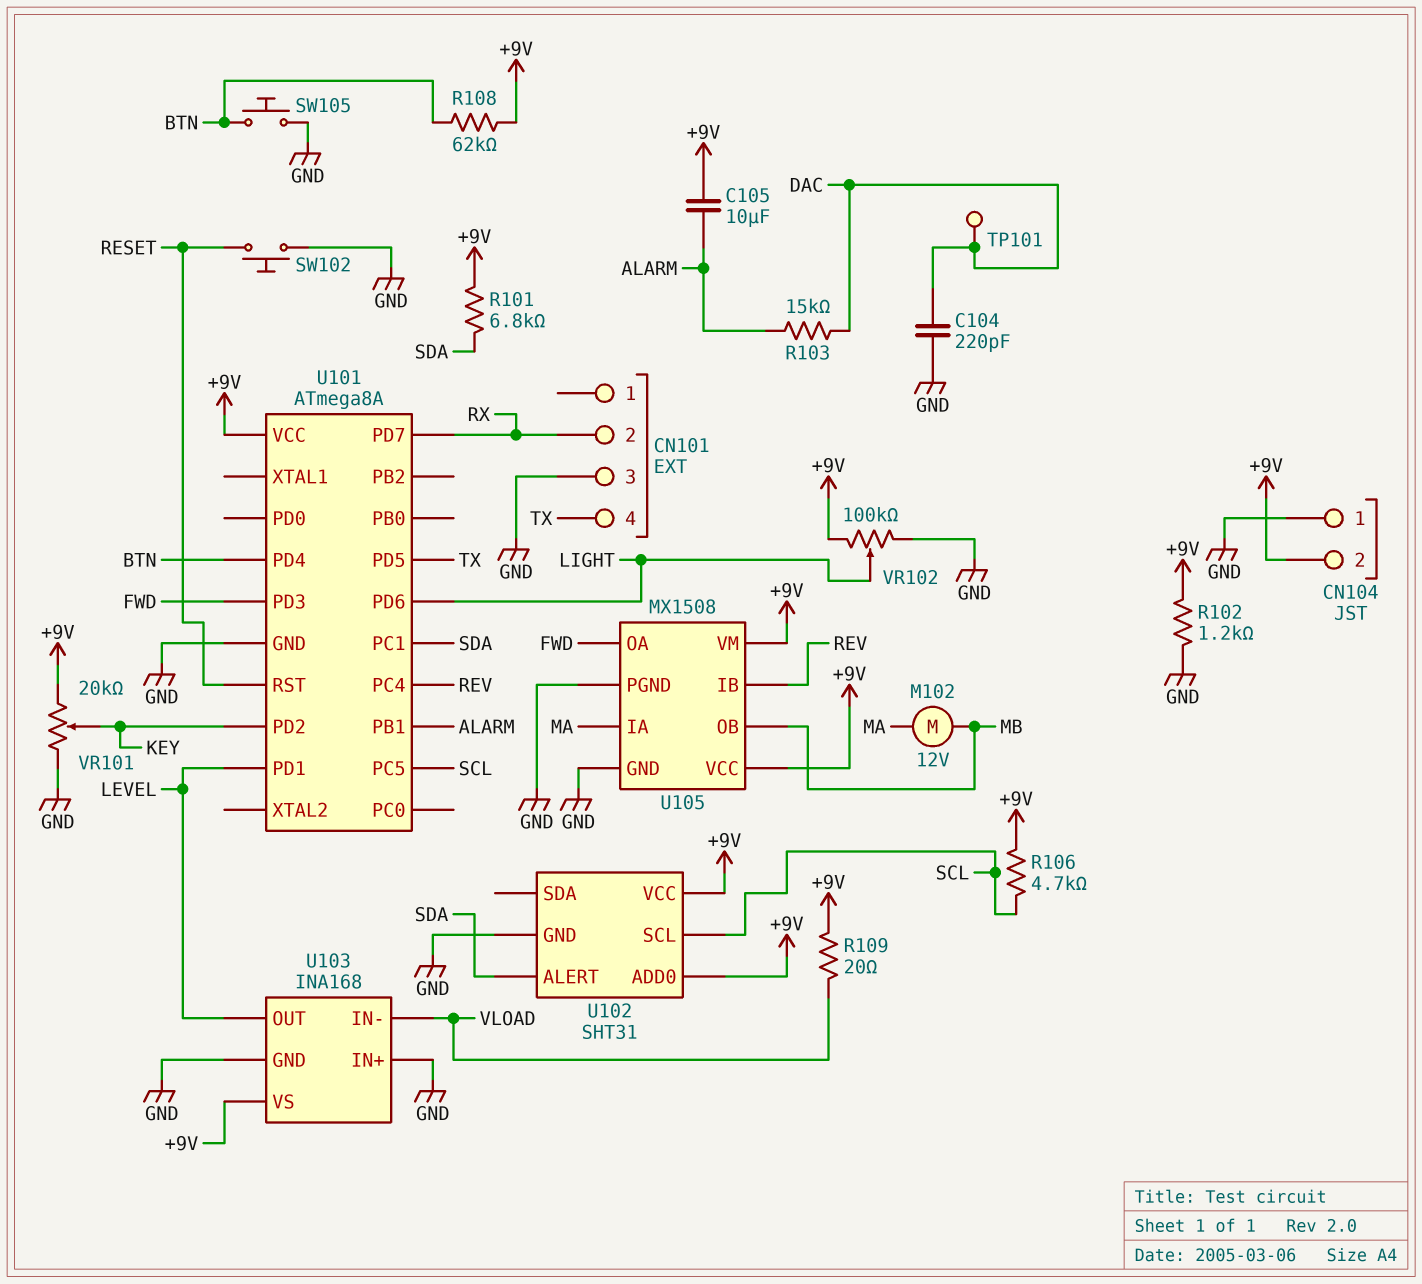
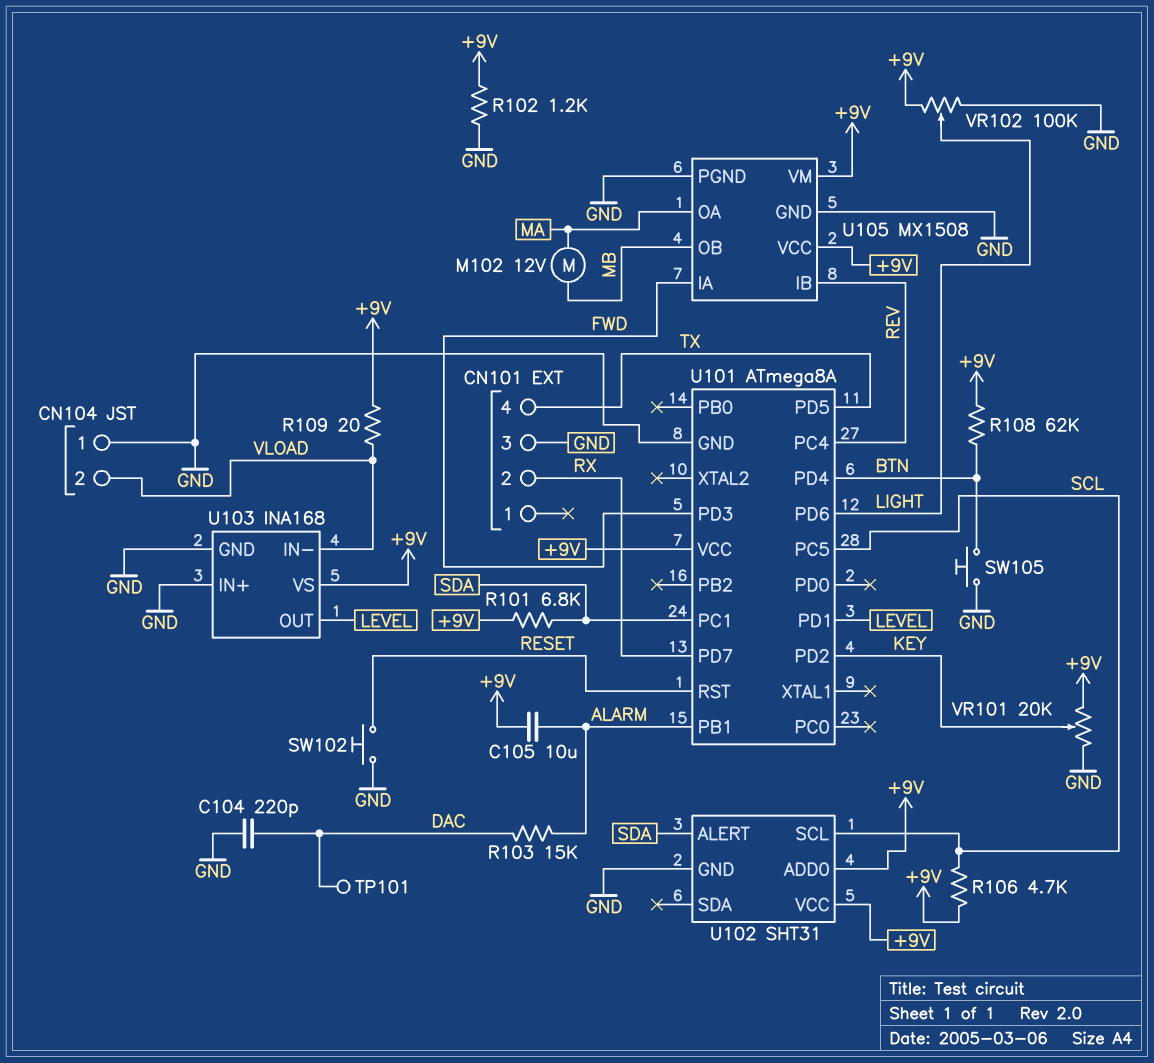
CN104 pin 2: +9V -> VLOAD
U105 pin IA: MA -> FWD
U105 pin OA: FWD -> MA

